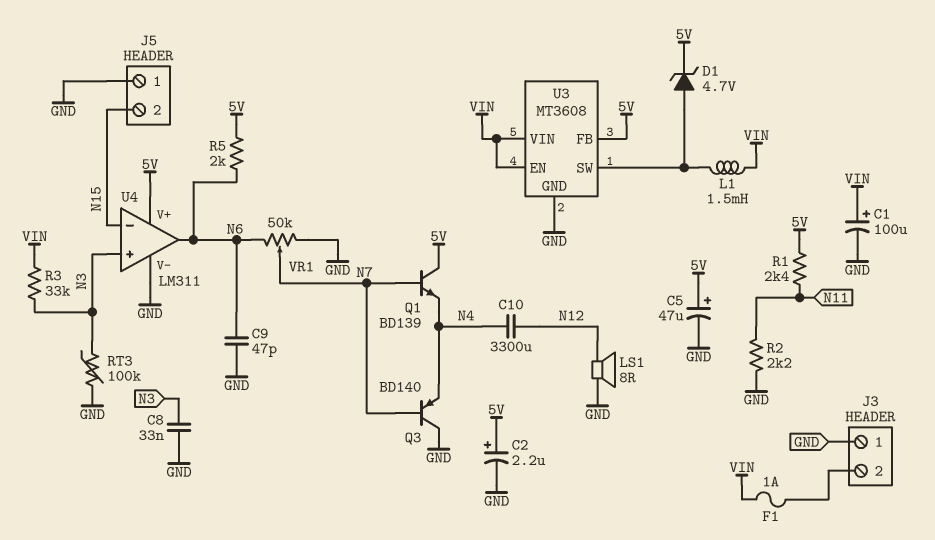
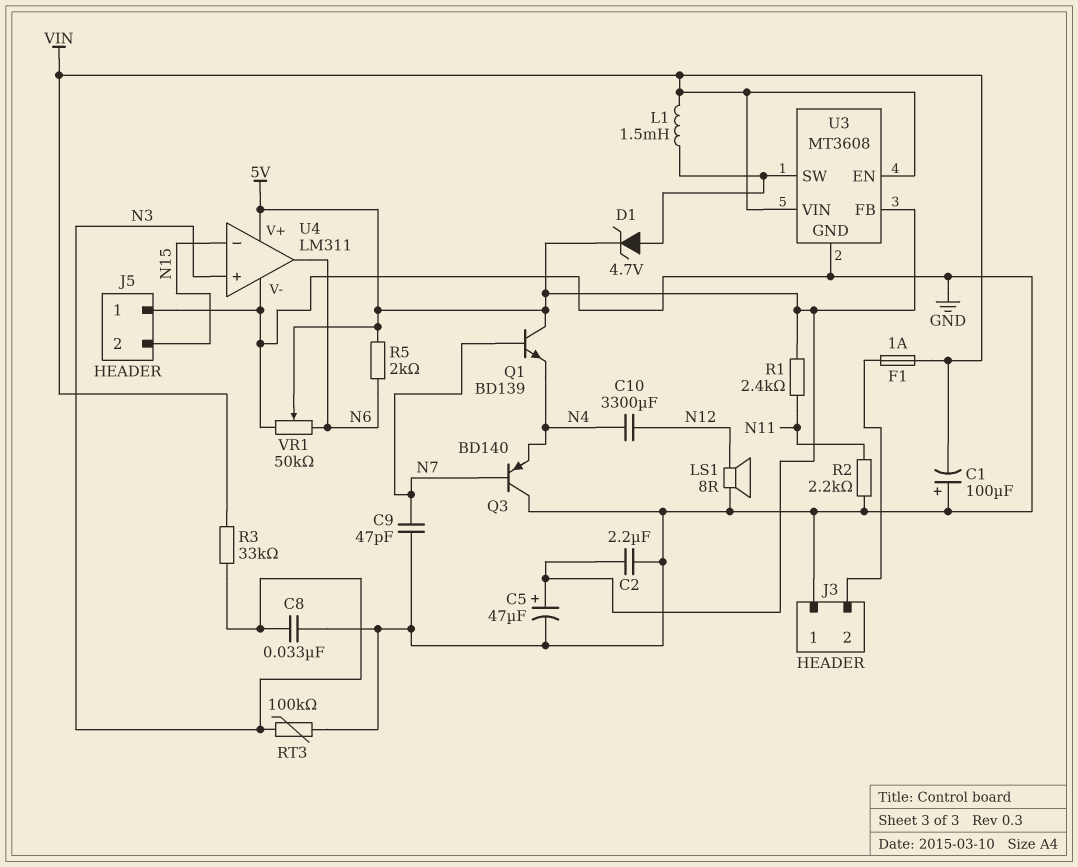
C1: 100uF (plus VIN, minus GND) -> 100uF (plus GND, minus VIN)
C2: 2.2uF (plus 5V, minus GND) -> 2.2uF (5V, GND)
C9: 47pF (GND, N6) -> 47pF (GND, N7)
VR1: 50k (GND, N6, wiper N7) -> 50k (GND, N6, wiper 5V)

